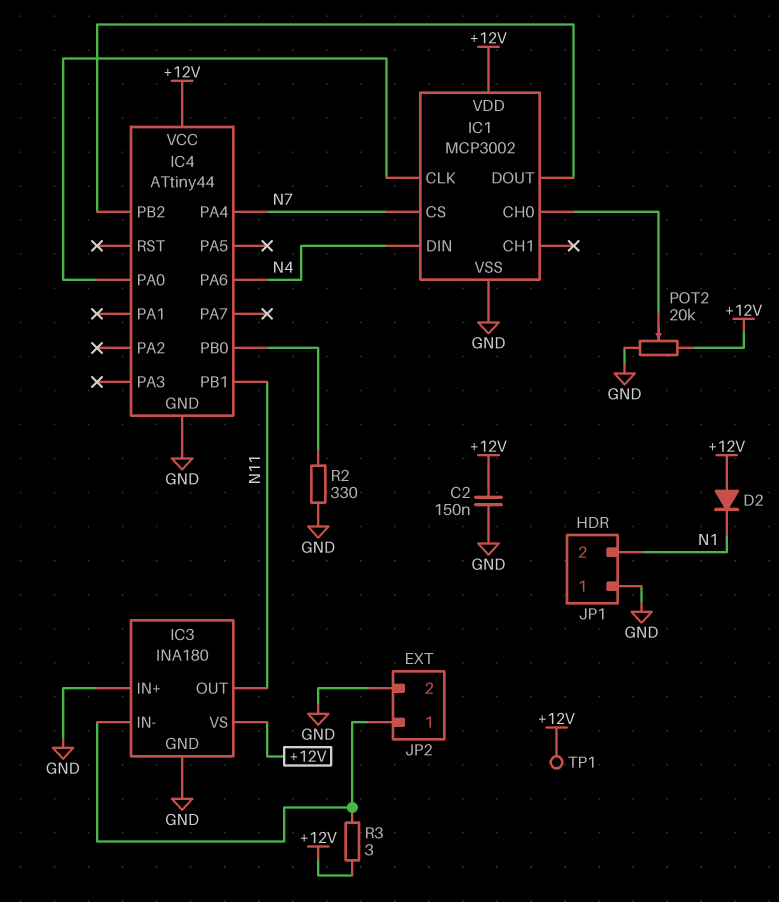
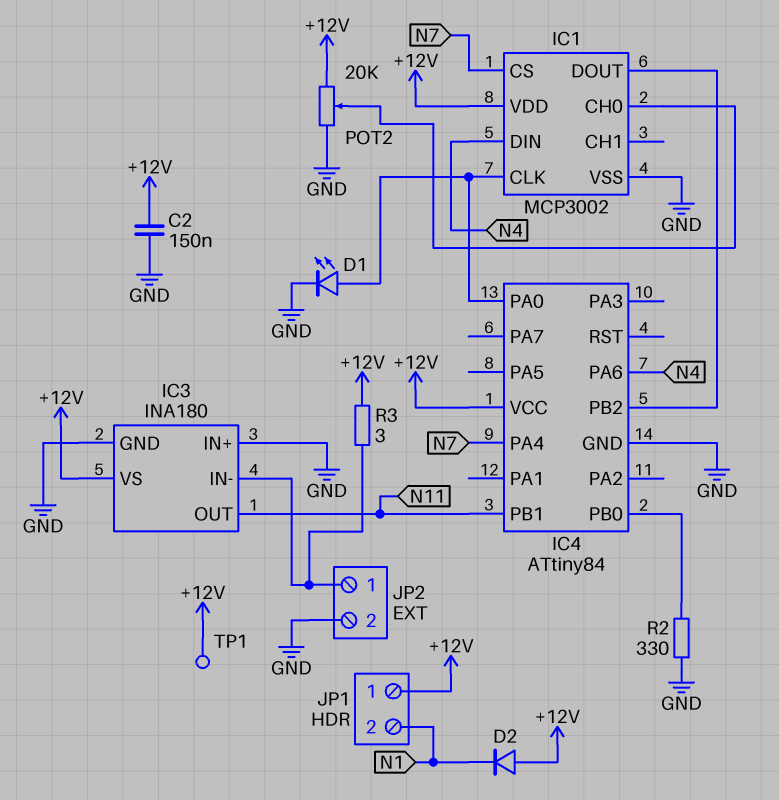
D1: none -> LED (A IC1/CLK, K GND)
IC4: ATtiny44 -> ATtiny84
JP1 pin 1: GND -> +12V

